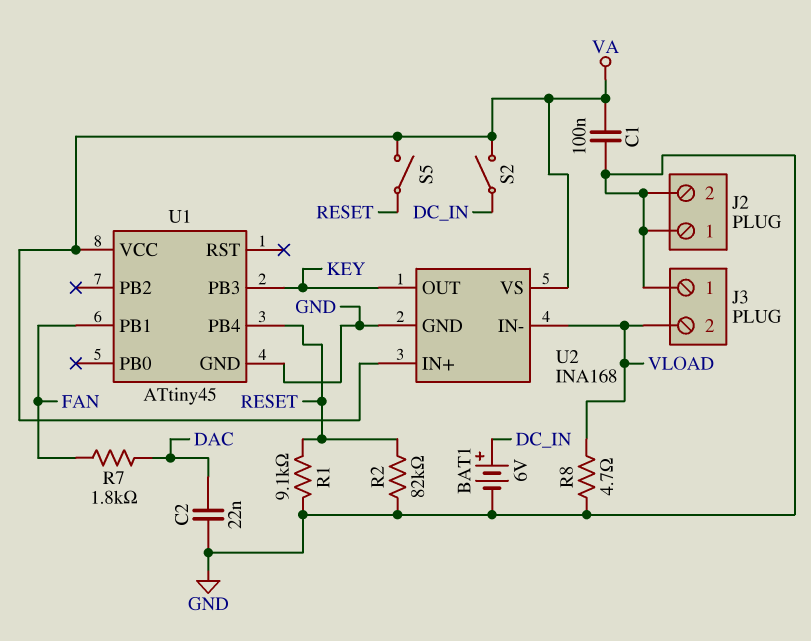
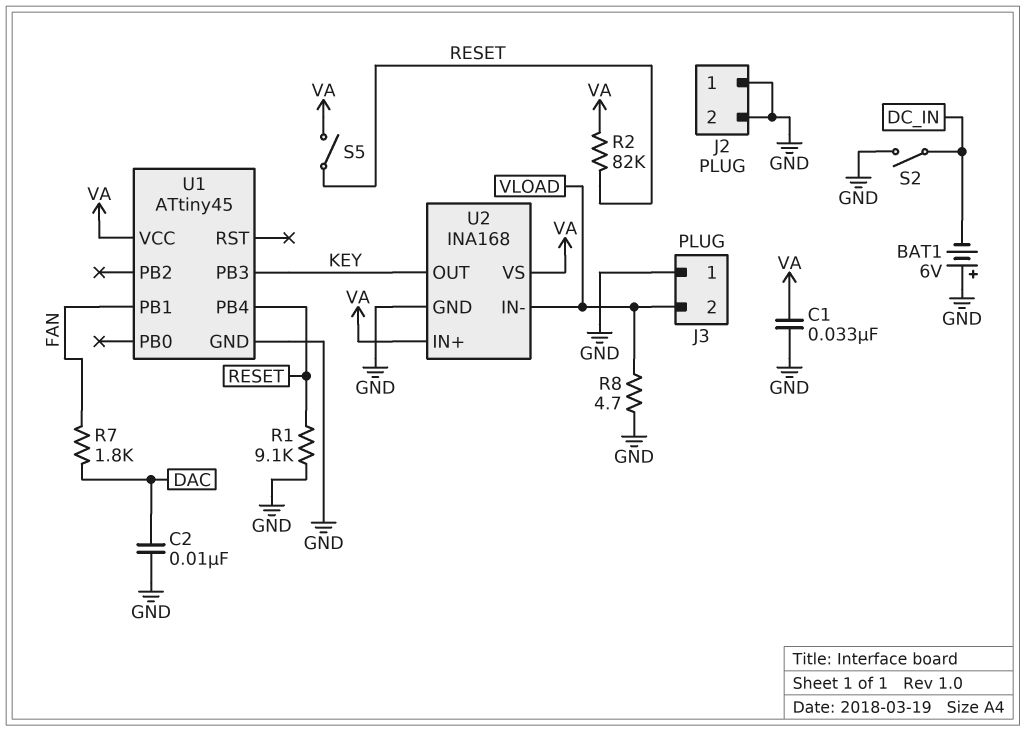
BAT1: 6V (plus DC_IN, minus GND) -> 6V (plus GND, minus DC_IN)
C1: 100nF (GND, VA) -> 33nF (GND, VA)
C2: 22nF (DAC, GND) -> 10nF (DAC, GND)
R2: 82k (GND, RESET) -> 82k (RESET, VA)
S2: switch (DC_IN, VA) -> switch (DC_IN, GND)

